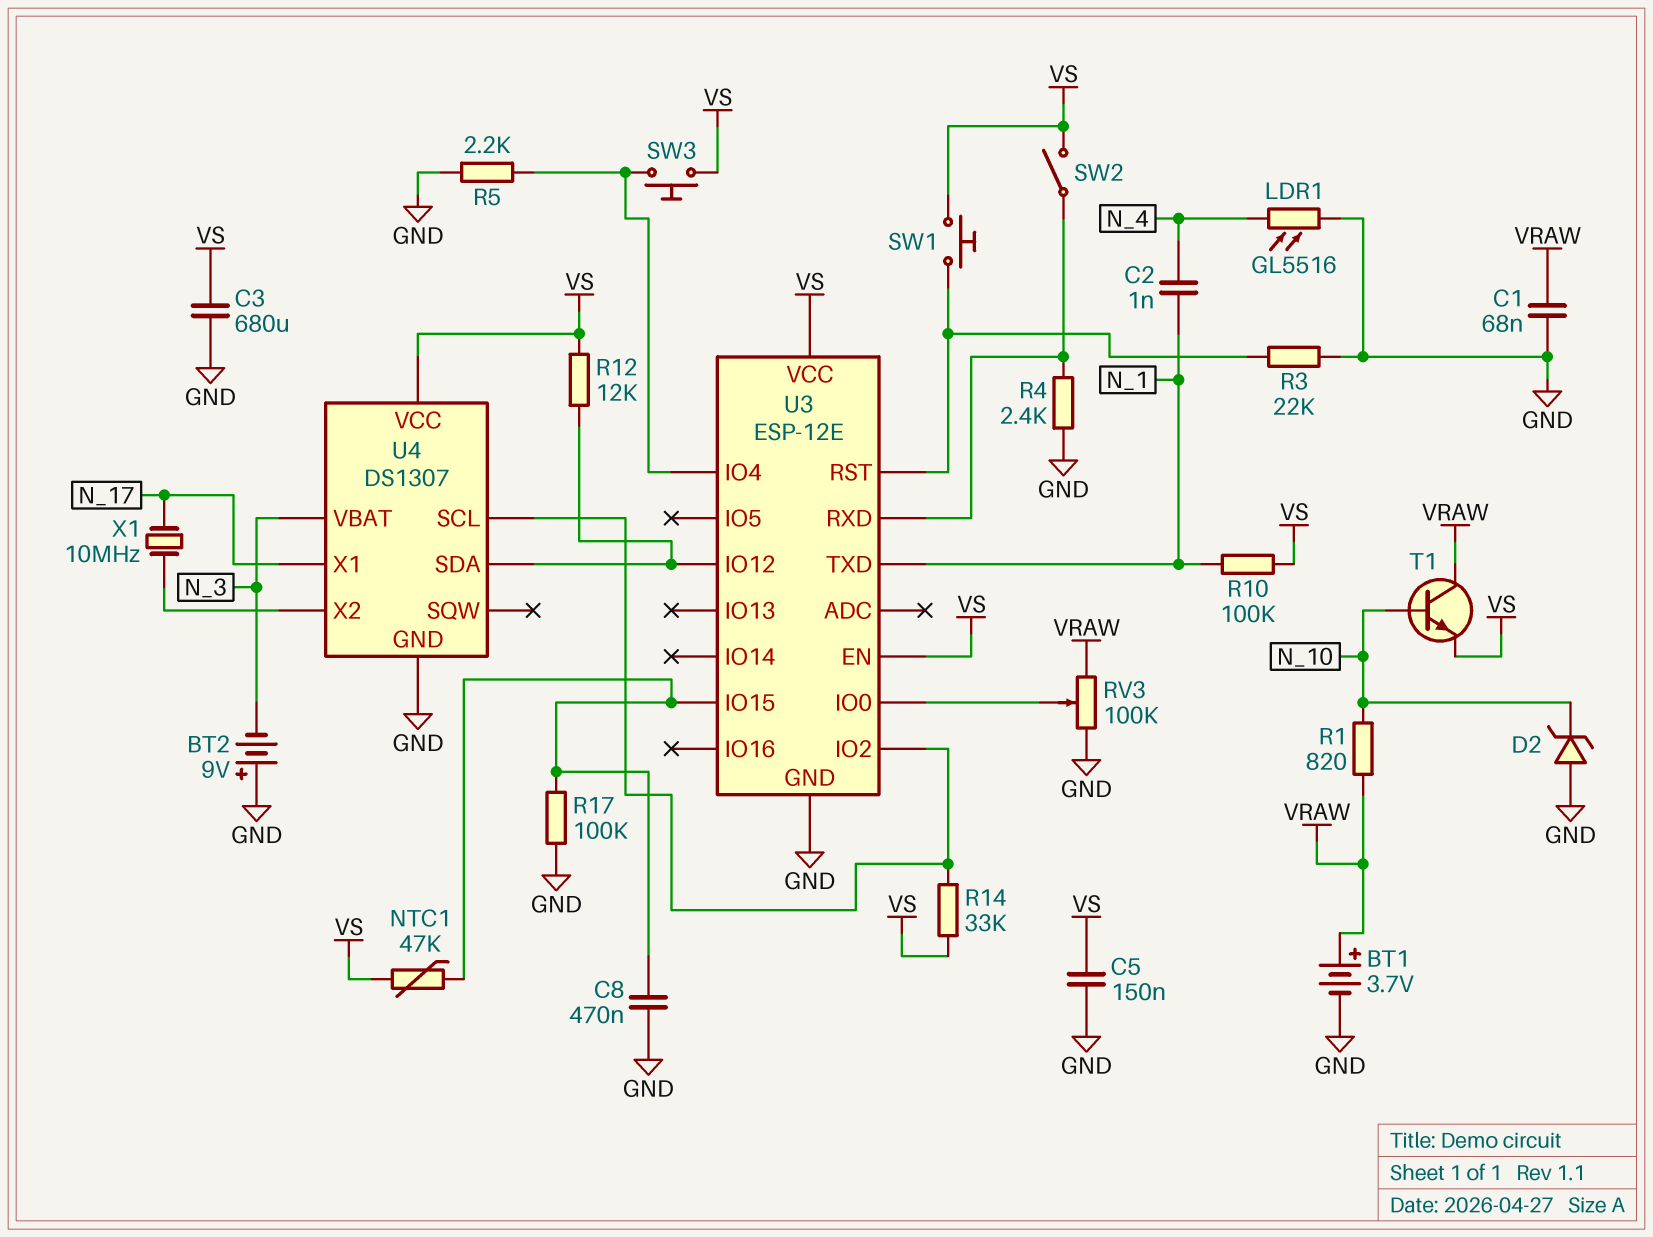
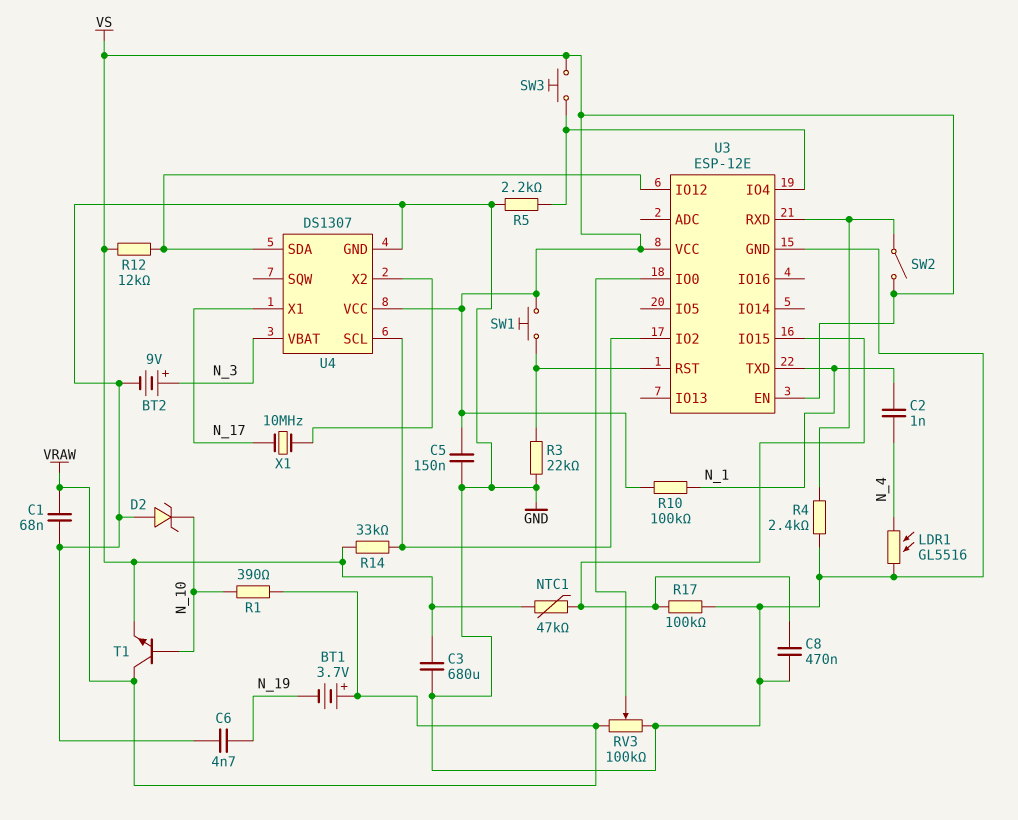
BT1: 3.7V (plus VRAW, minus GND) -> 3.7V (plus VRAW, minus N_19)
BT2: 9V (plus GND, minus N_3) -> 9V (plus N_3, minus GND)
C6: none -> 4.7nF (GND, N_19)
R1: 820 (N_10, VRAW) -> 390 (N_10, VRAW)

